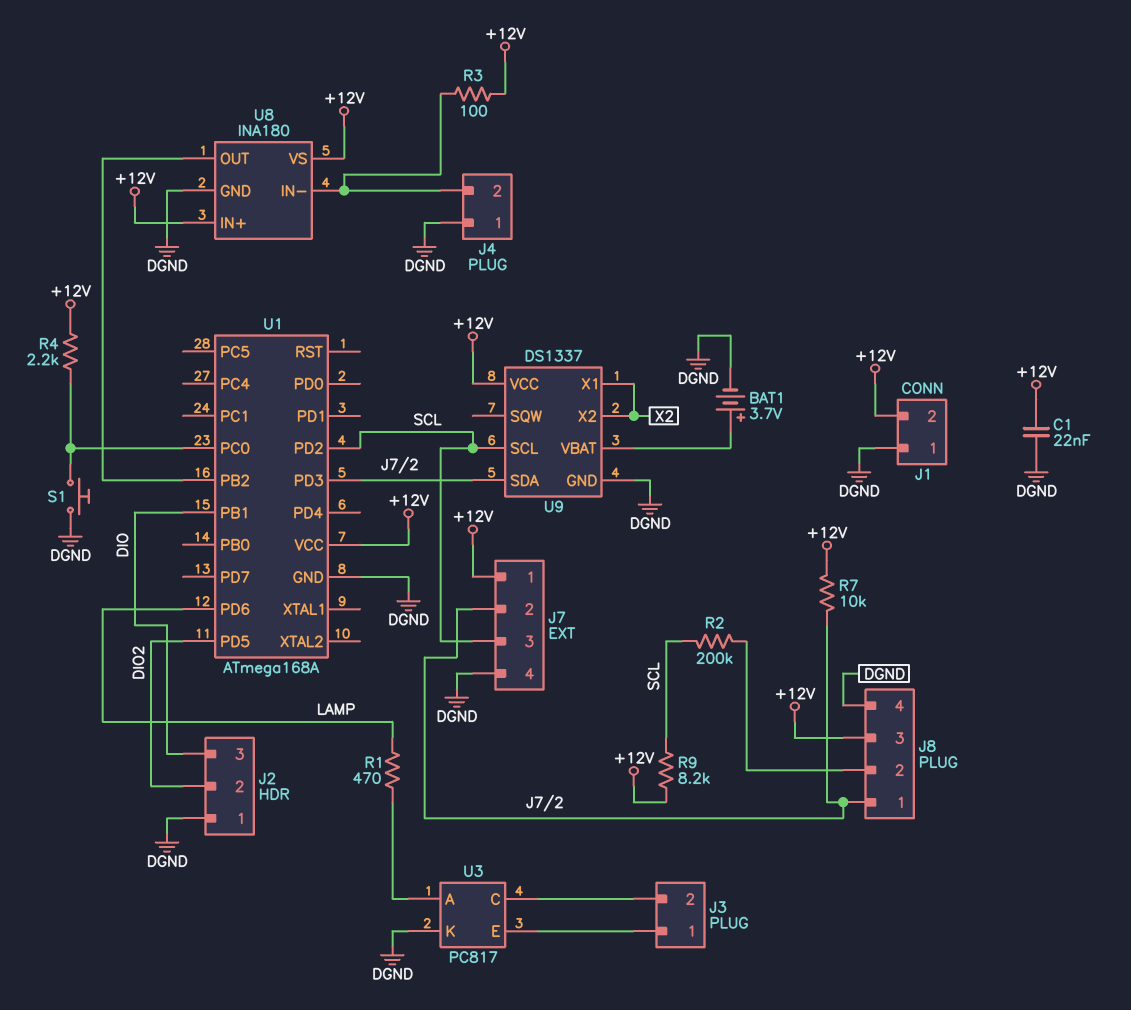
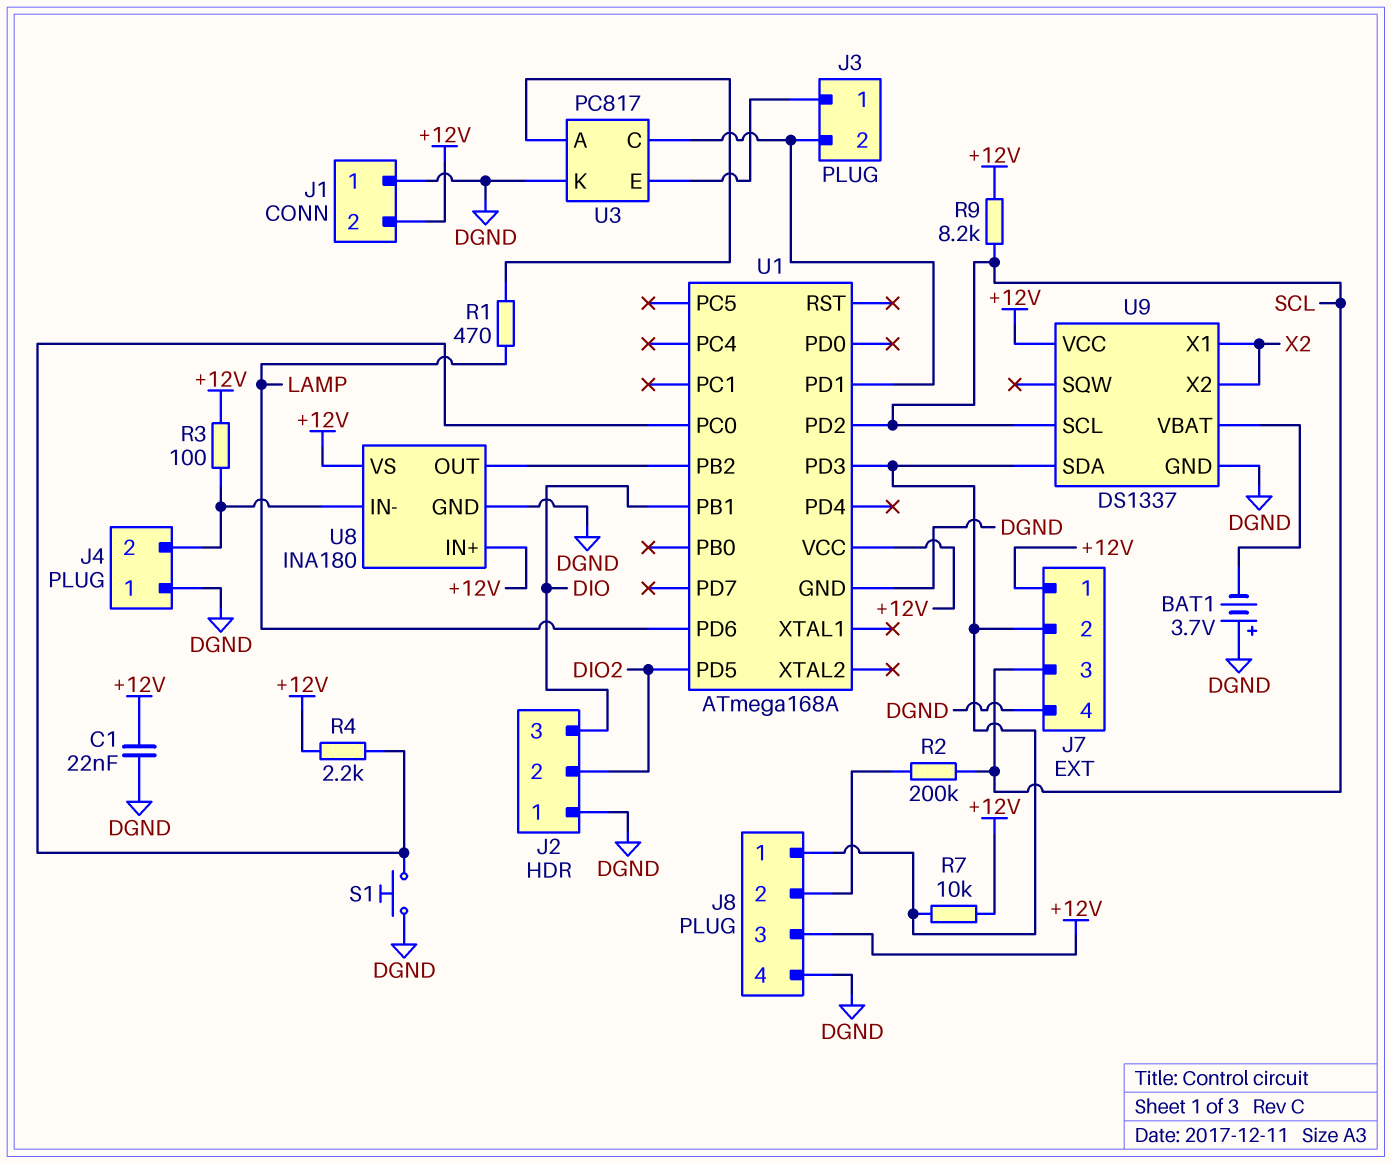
BAT1: 3.7V (plus U9/VBAT, minus DGND) -> 3.7V (plus DGND, minus U9/VBAT)
U1 pin PD1: none -> J3/2

